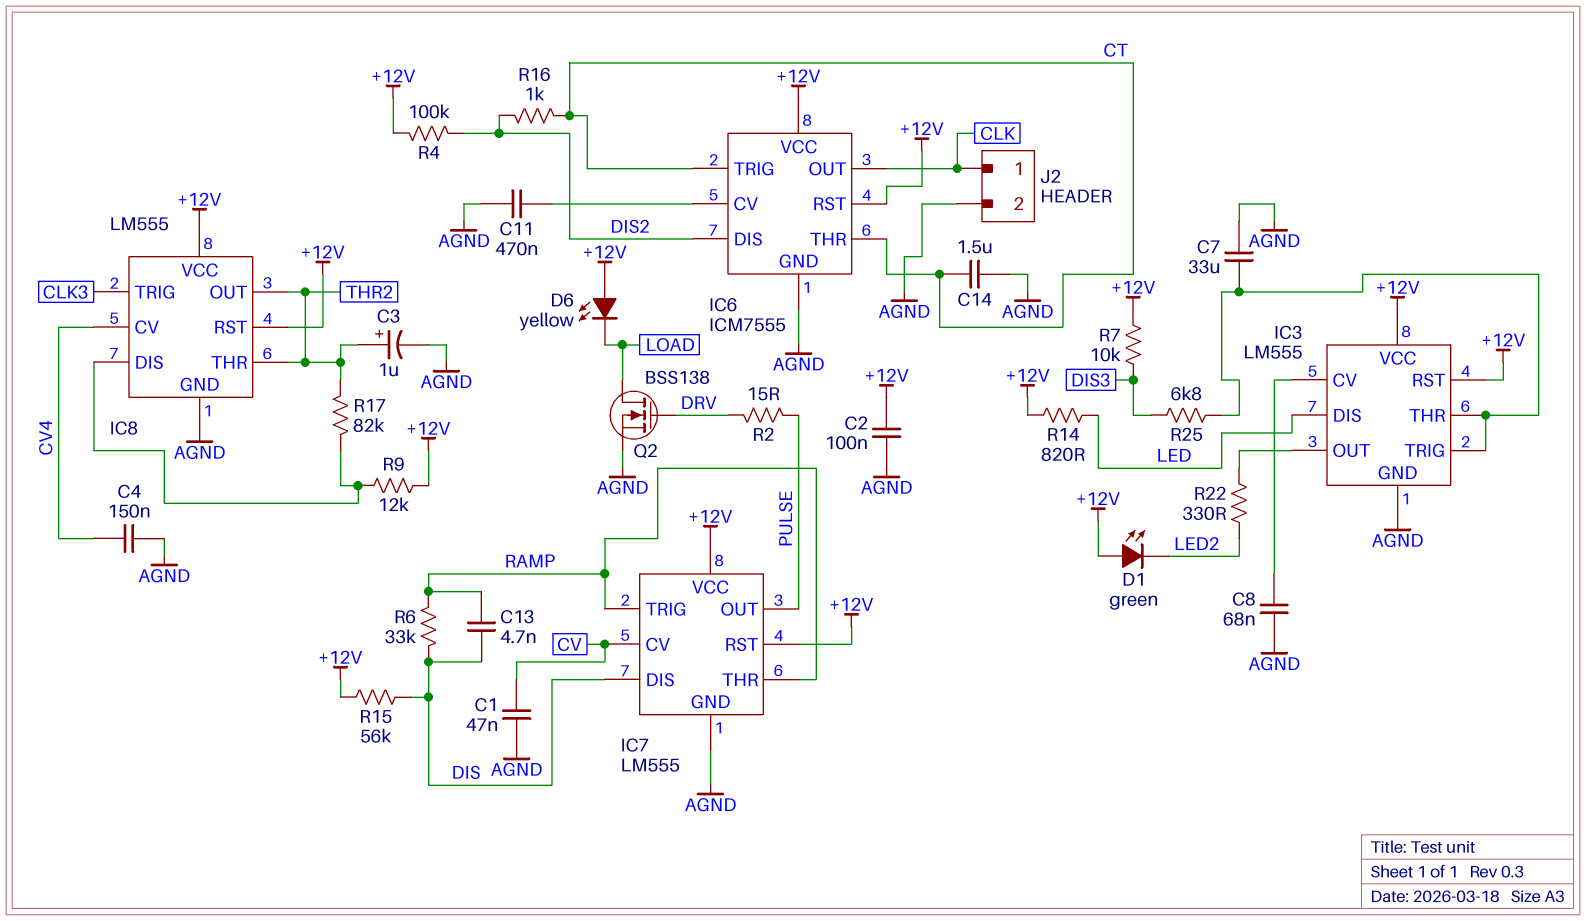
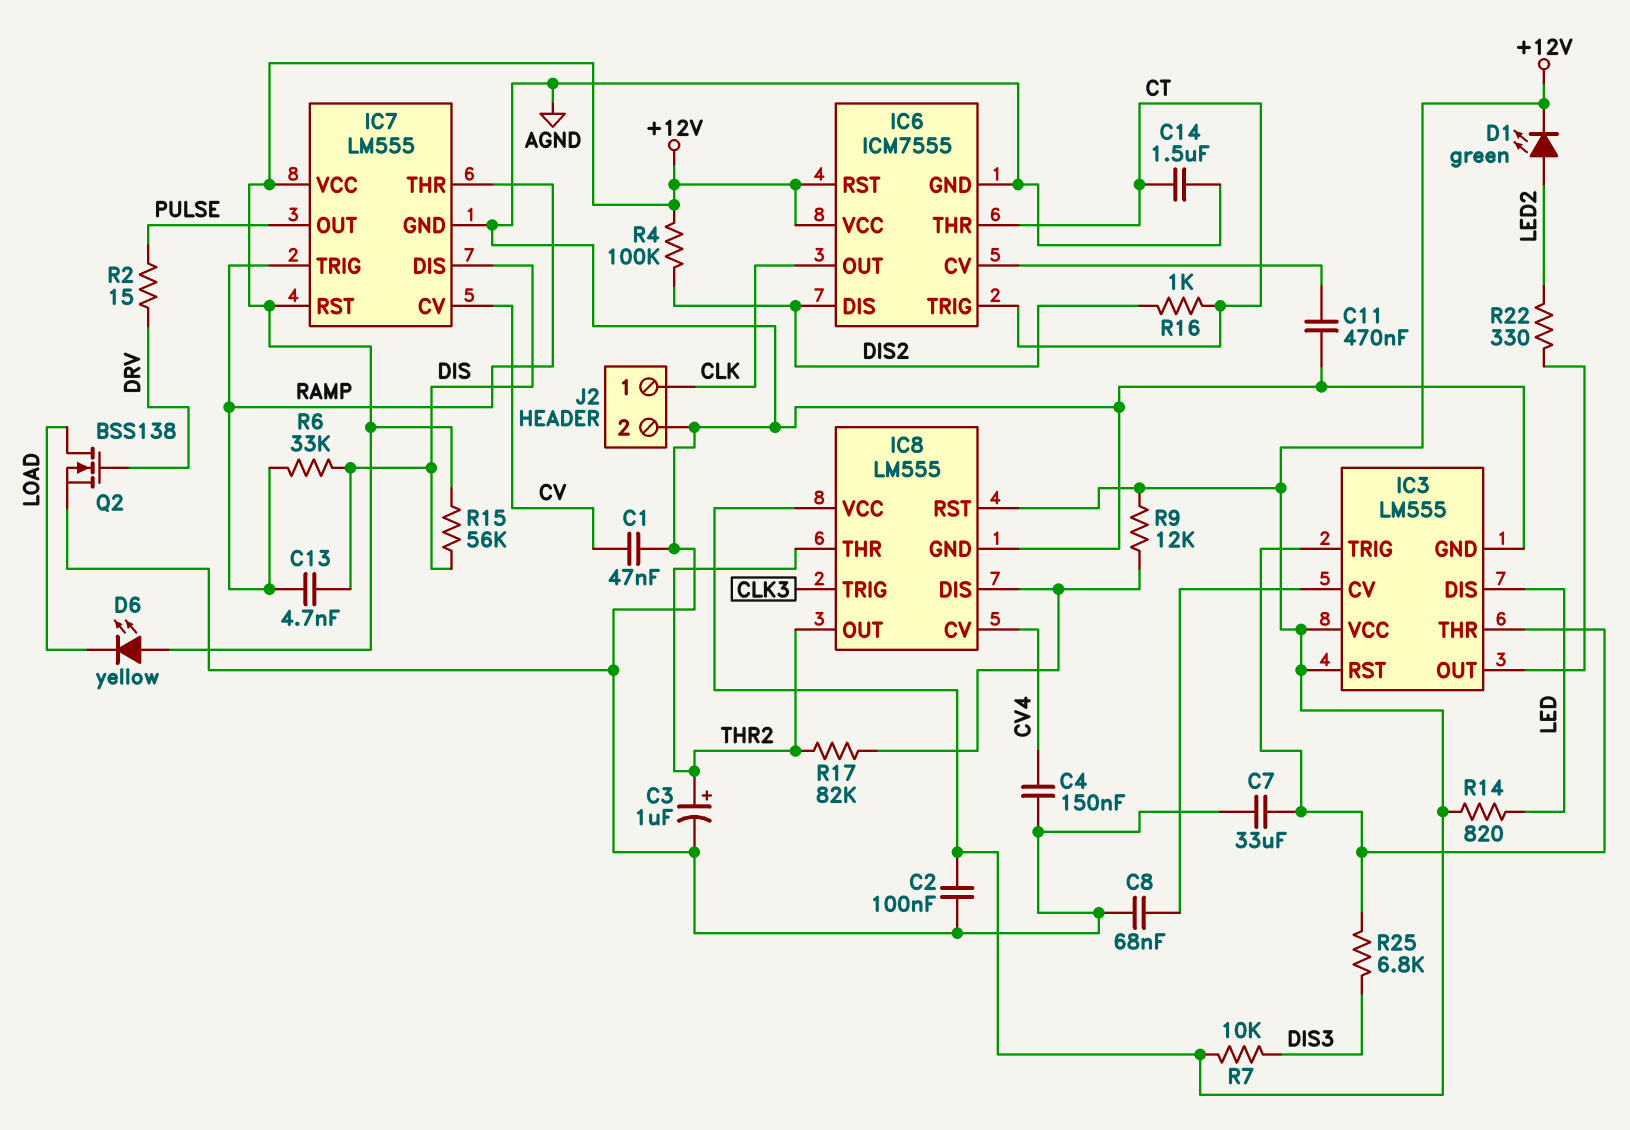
D1: LED green (A +12V, K LED2) -> LED green (A LED2, K +12V)

